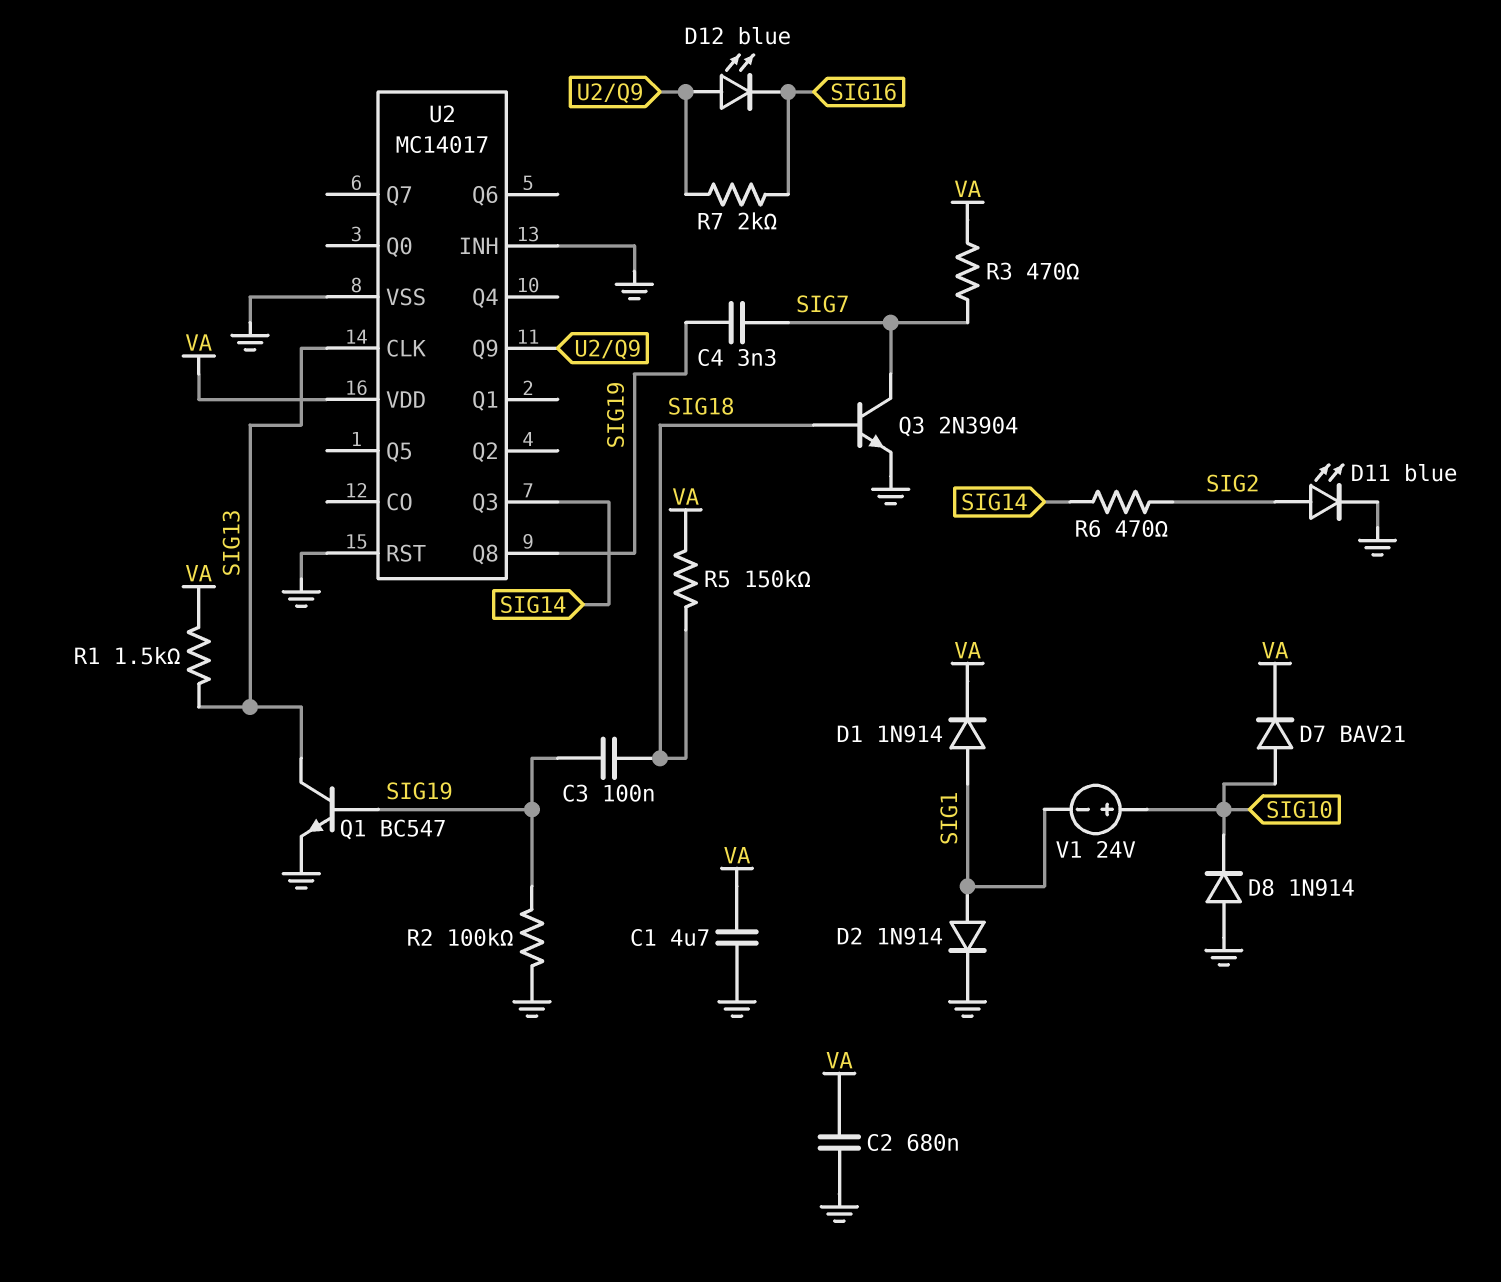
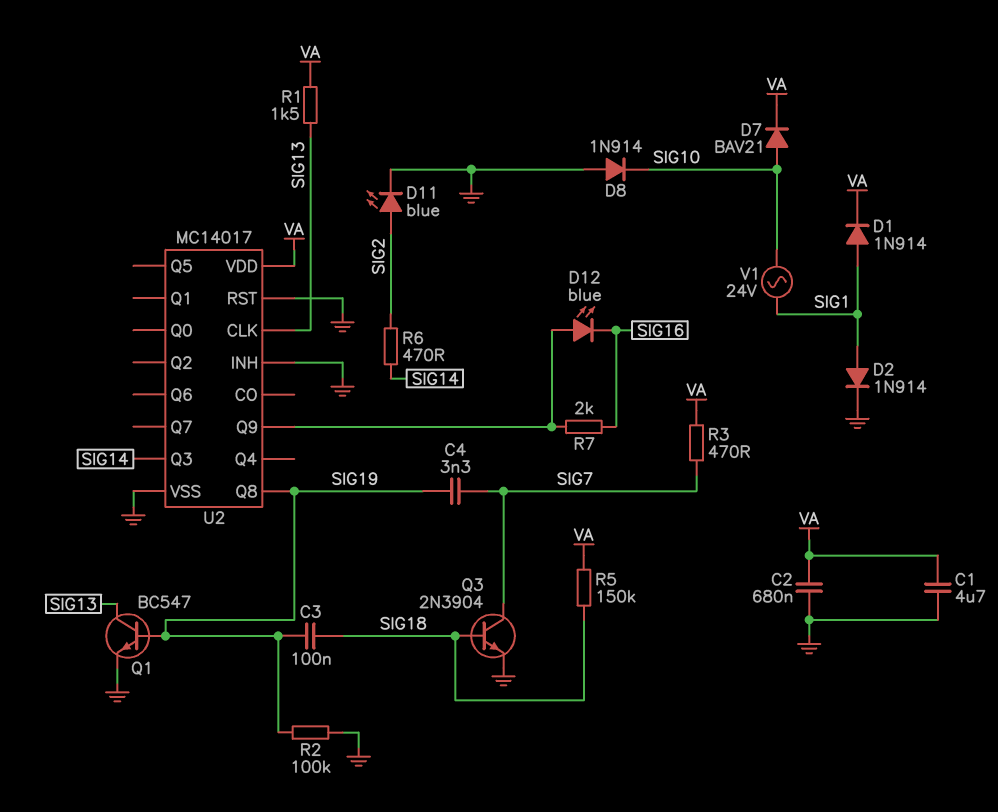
V1: 24V (plus SIG10, minus SIG1) -> AC 24V (SIG1, SIG10)

